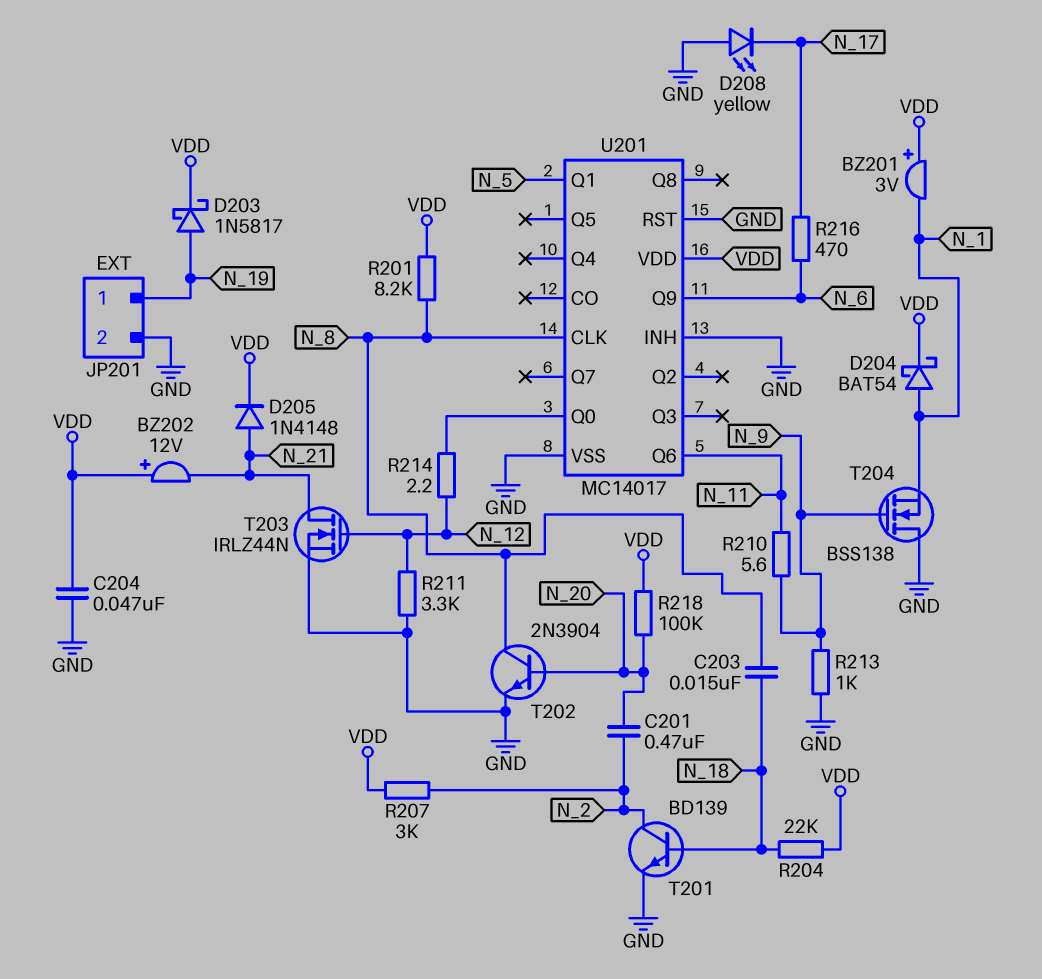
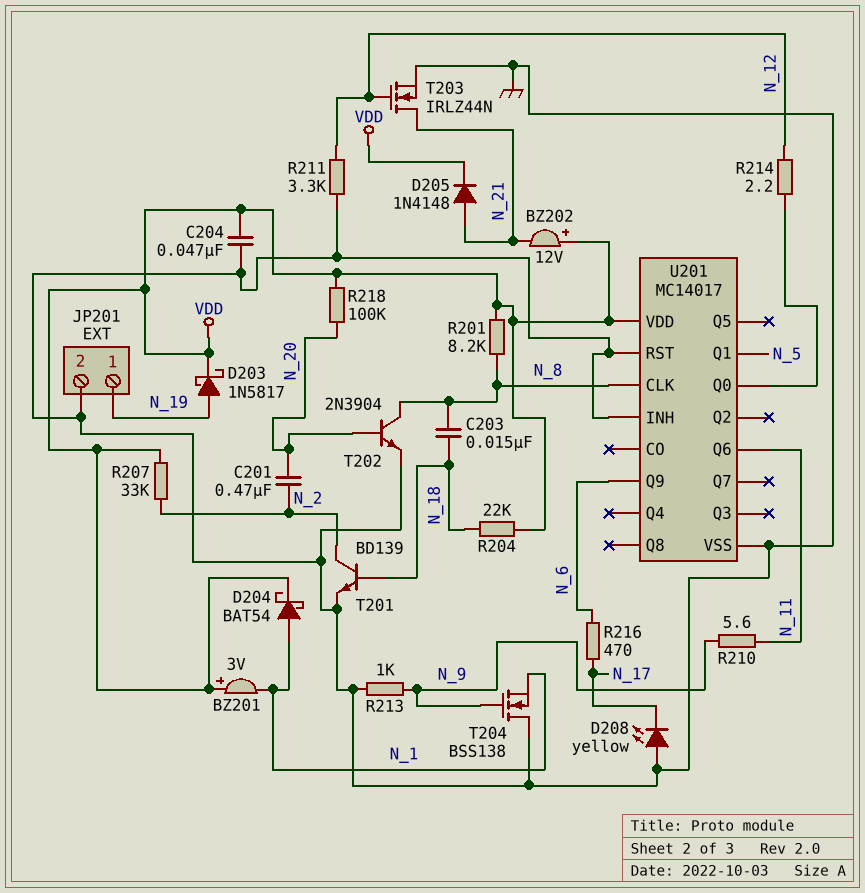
R207: 3k (N_2, VDD) -> 33k (N_2, VDD)

